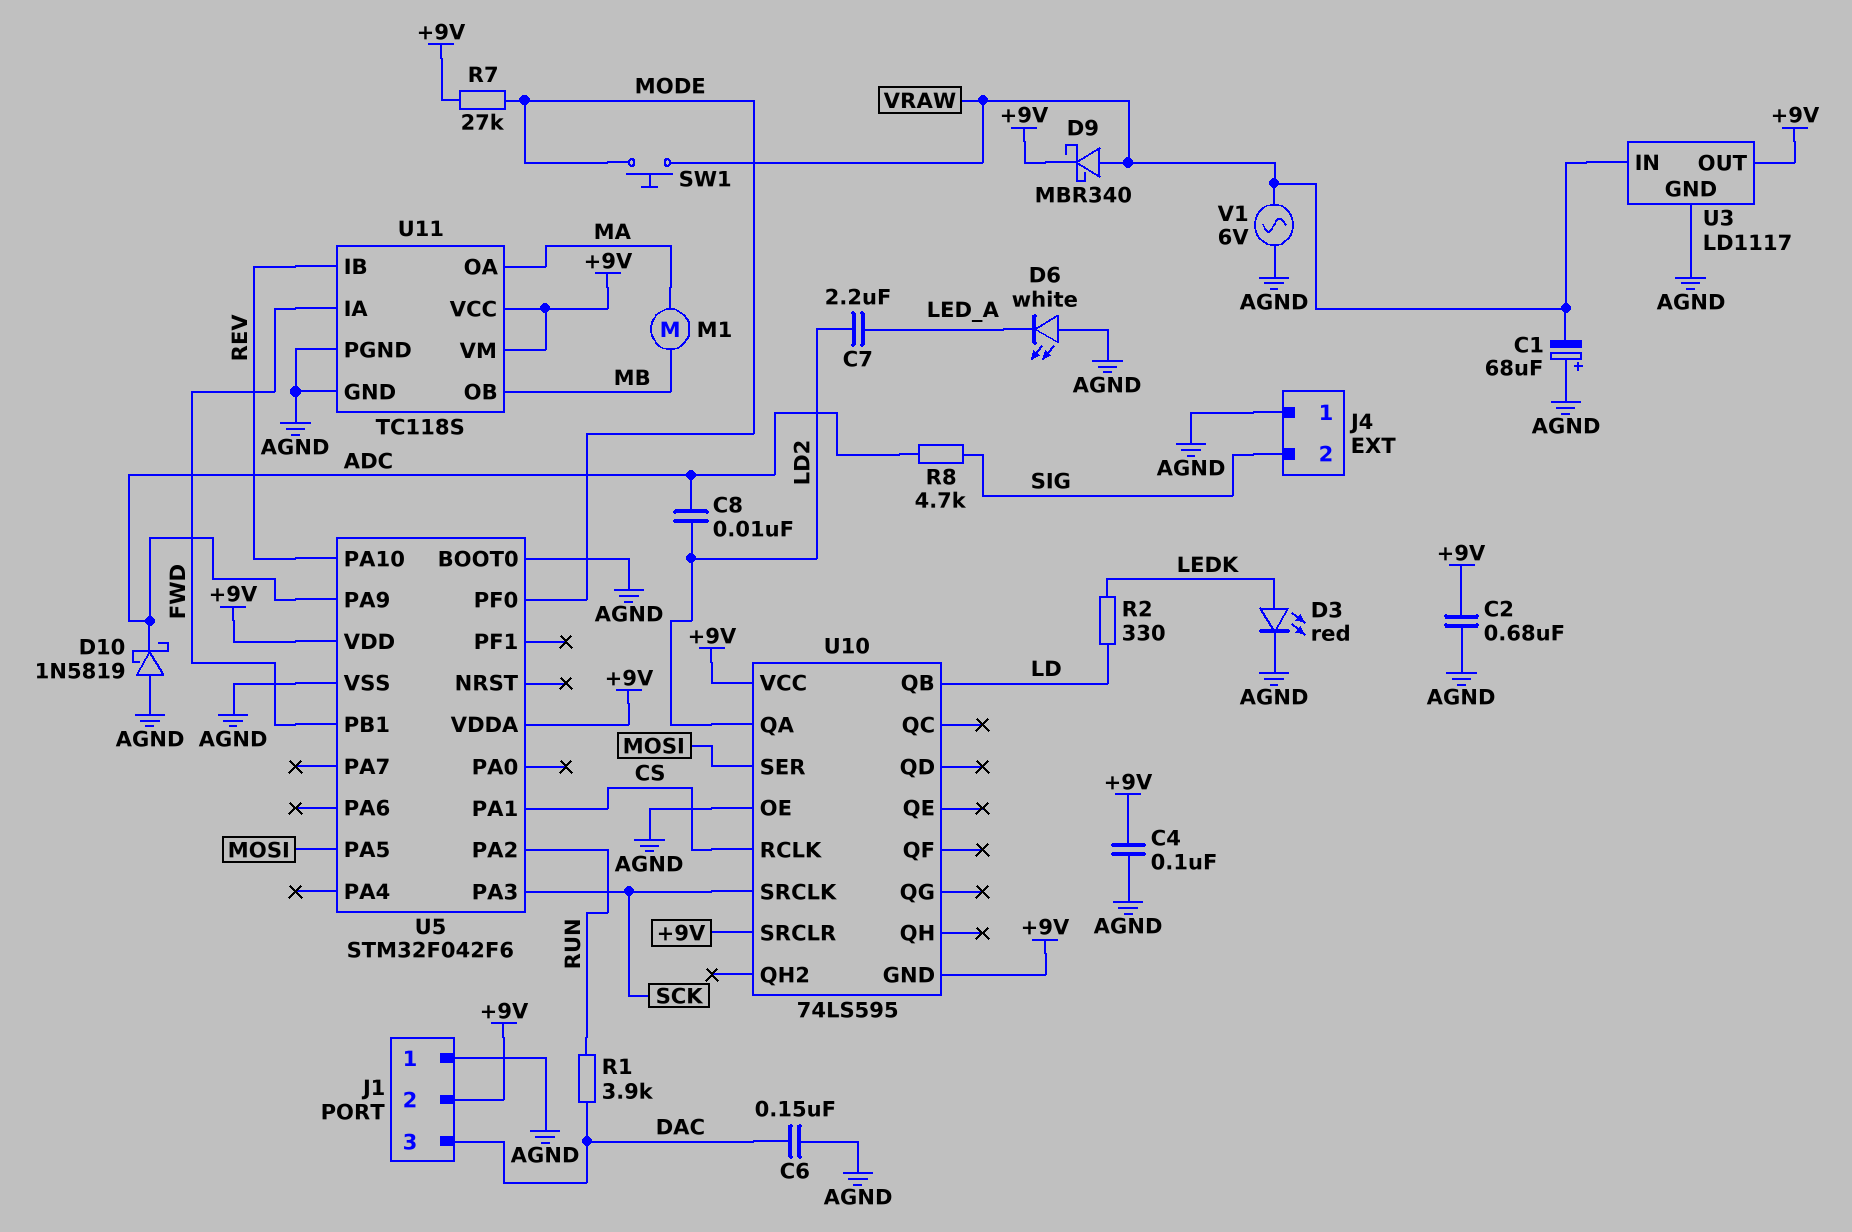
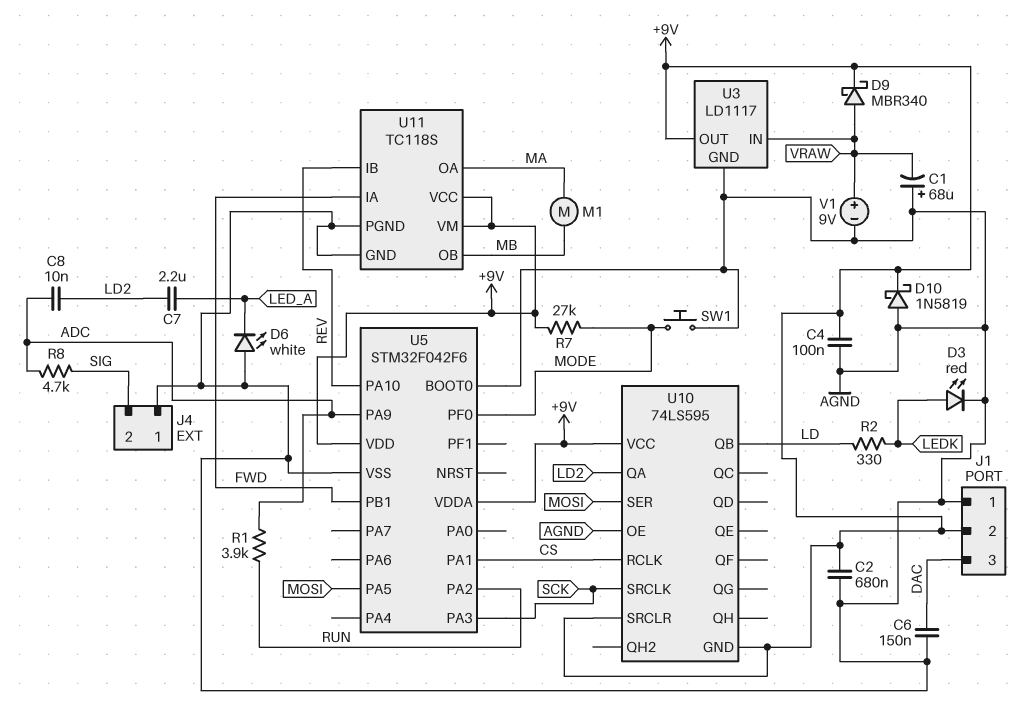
D10: schottky 1N5819 (A AGND, K ADC) -> schottky 1N5819 (A AGND, K +9V)
R1: 3.9k (DAC, RUN) -> 3.9k (ADC, RUN)
SW1: button (MODE, VRAW) -> button (AGND, MODE)
V1: AC 6V (AGND, VRAW) -> 9V (plus VRAW, minus AGND)

